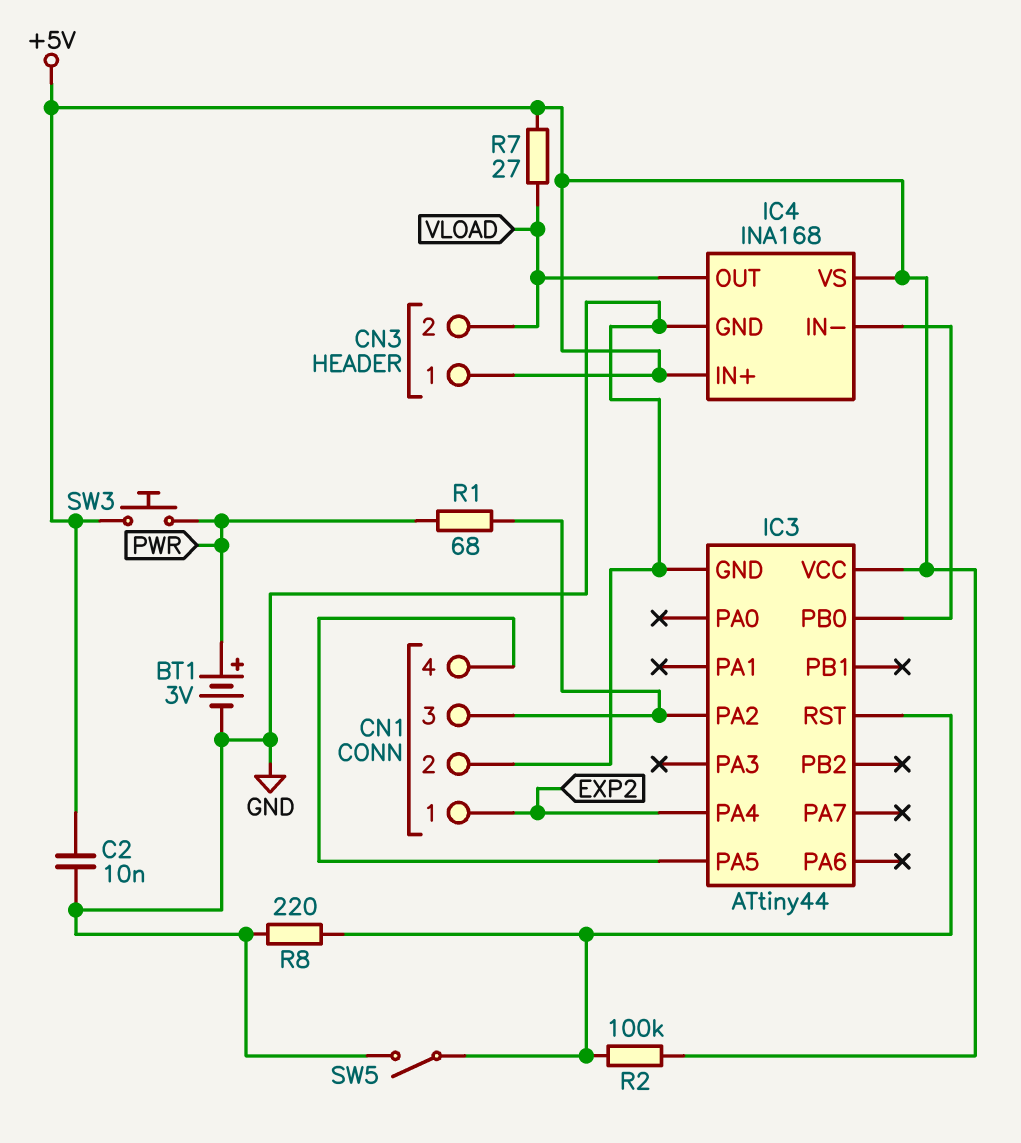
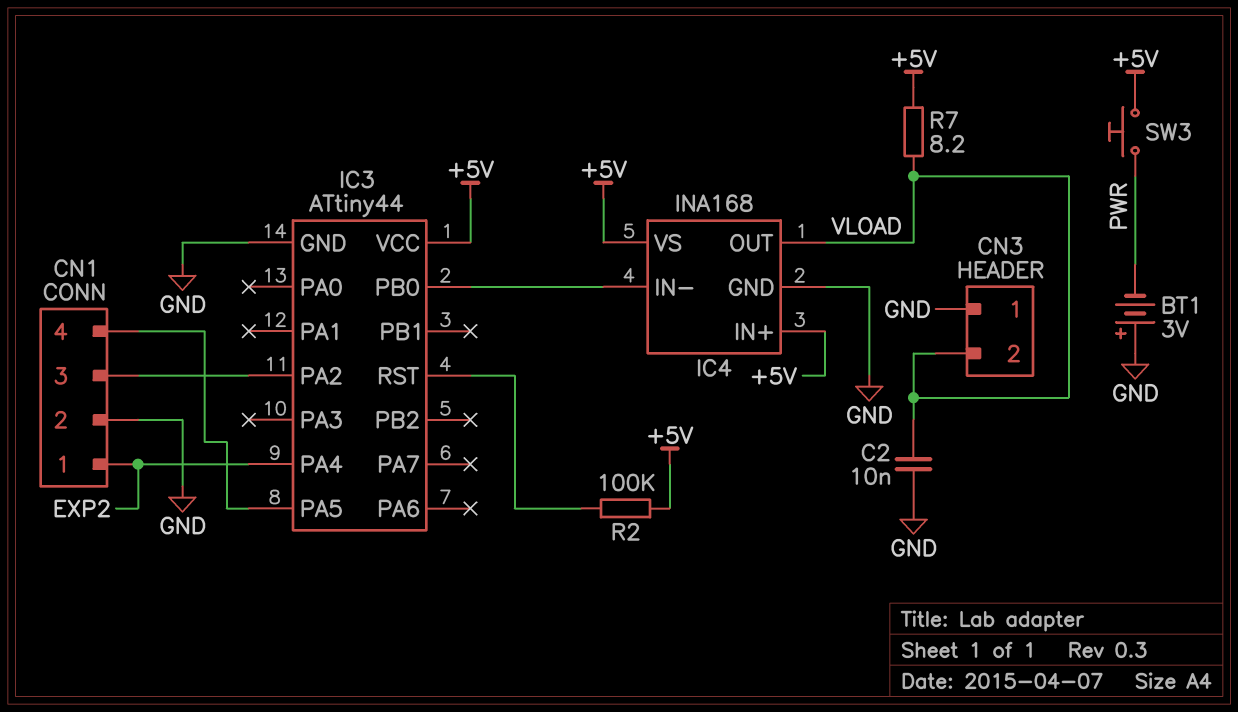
BT1: 3V (plus PWR, minus GND) -> 3V (plus GND, minus PWR)
C2: 10nF (+5V, GND) -> 10nF (GND, VLOAD)
CN3 pin 1: +5V -> GND
R1: 68 (CN1/3, PWR) -> none
R7: 27 (+5V, VLOAD) -> 8.2 (+5V, VLOAD)
R8: 220 (GND, IC3/RST) -> none
SW5: switch (GND, IC3/RST) -> none

